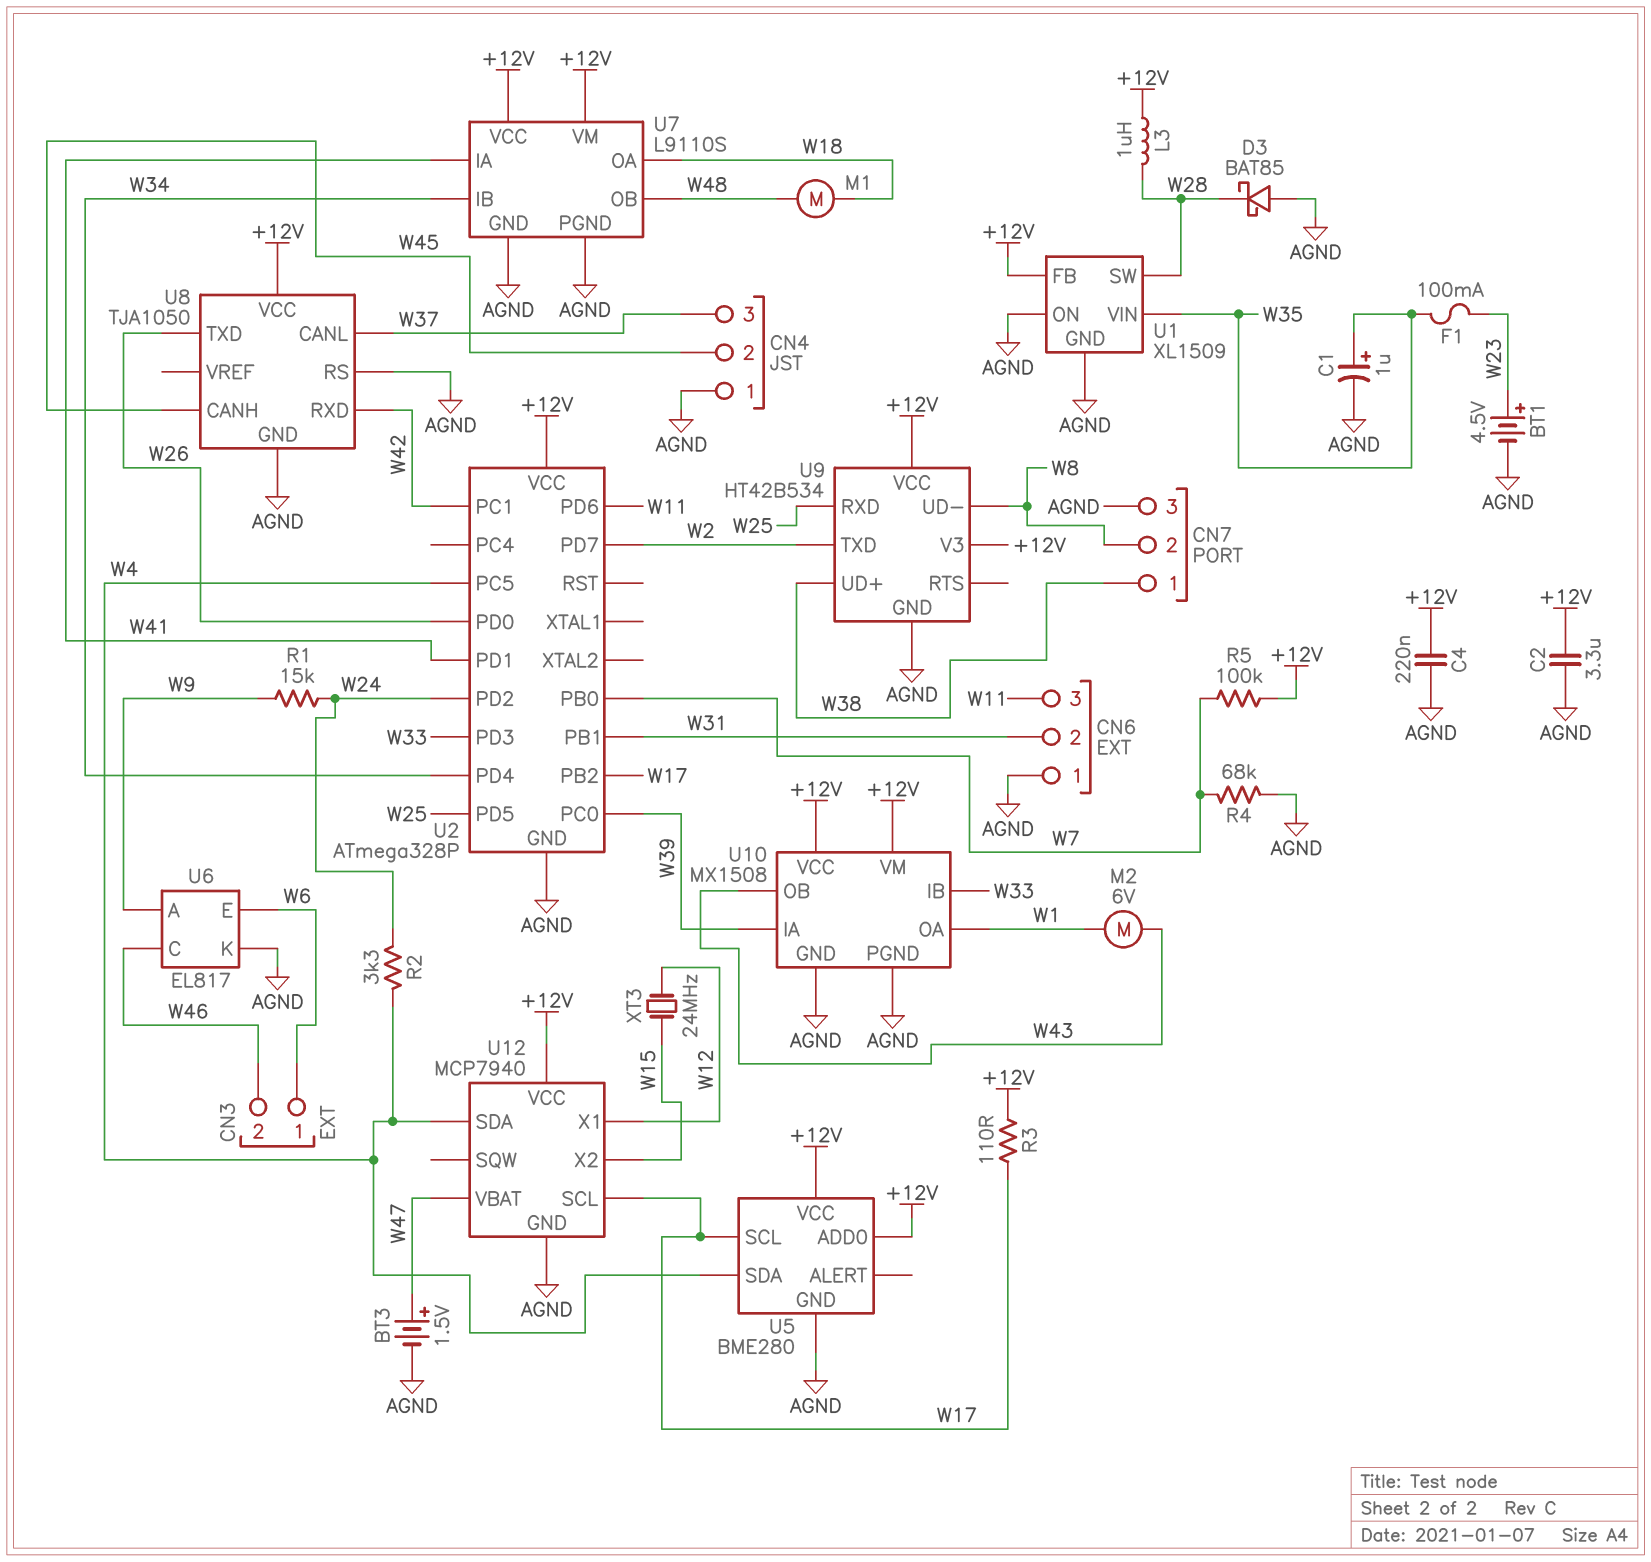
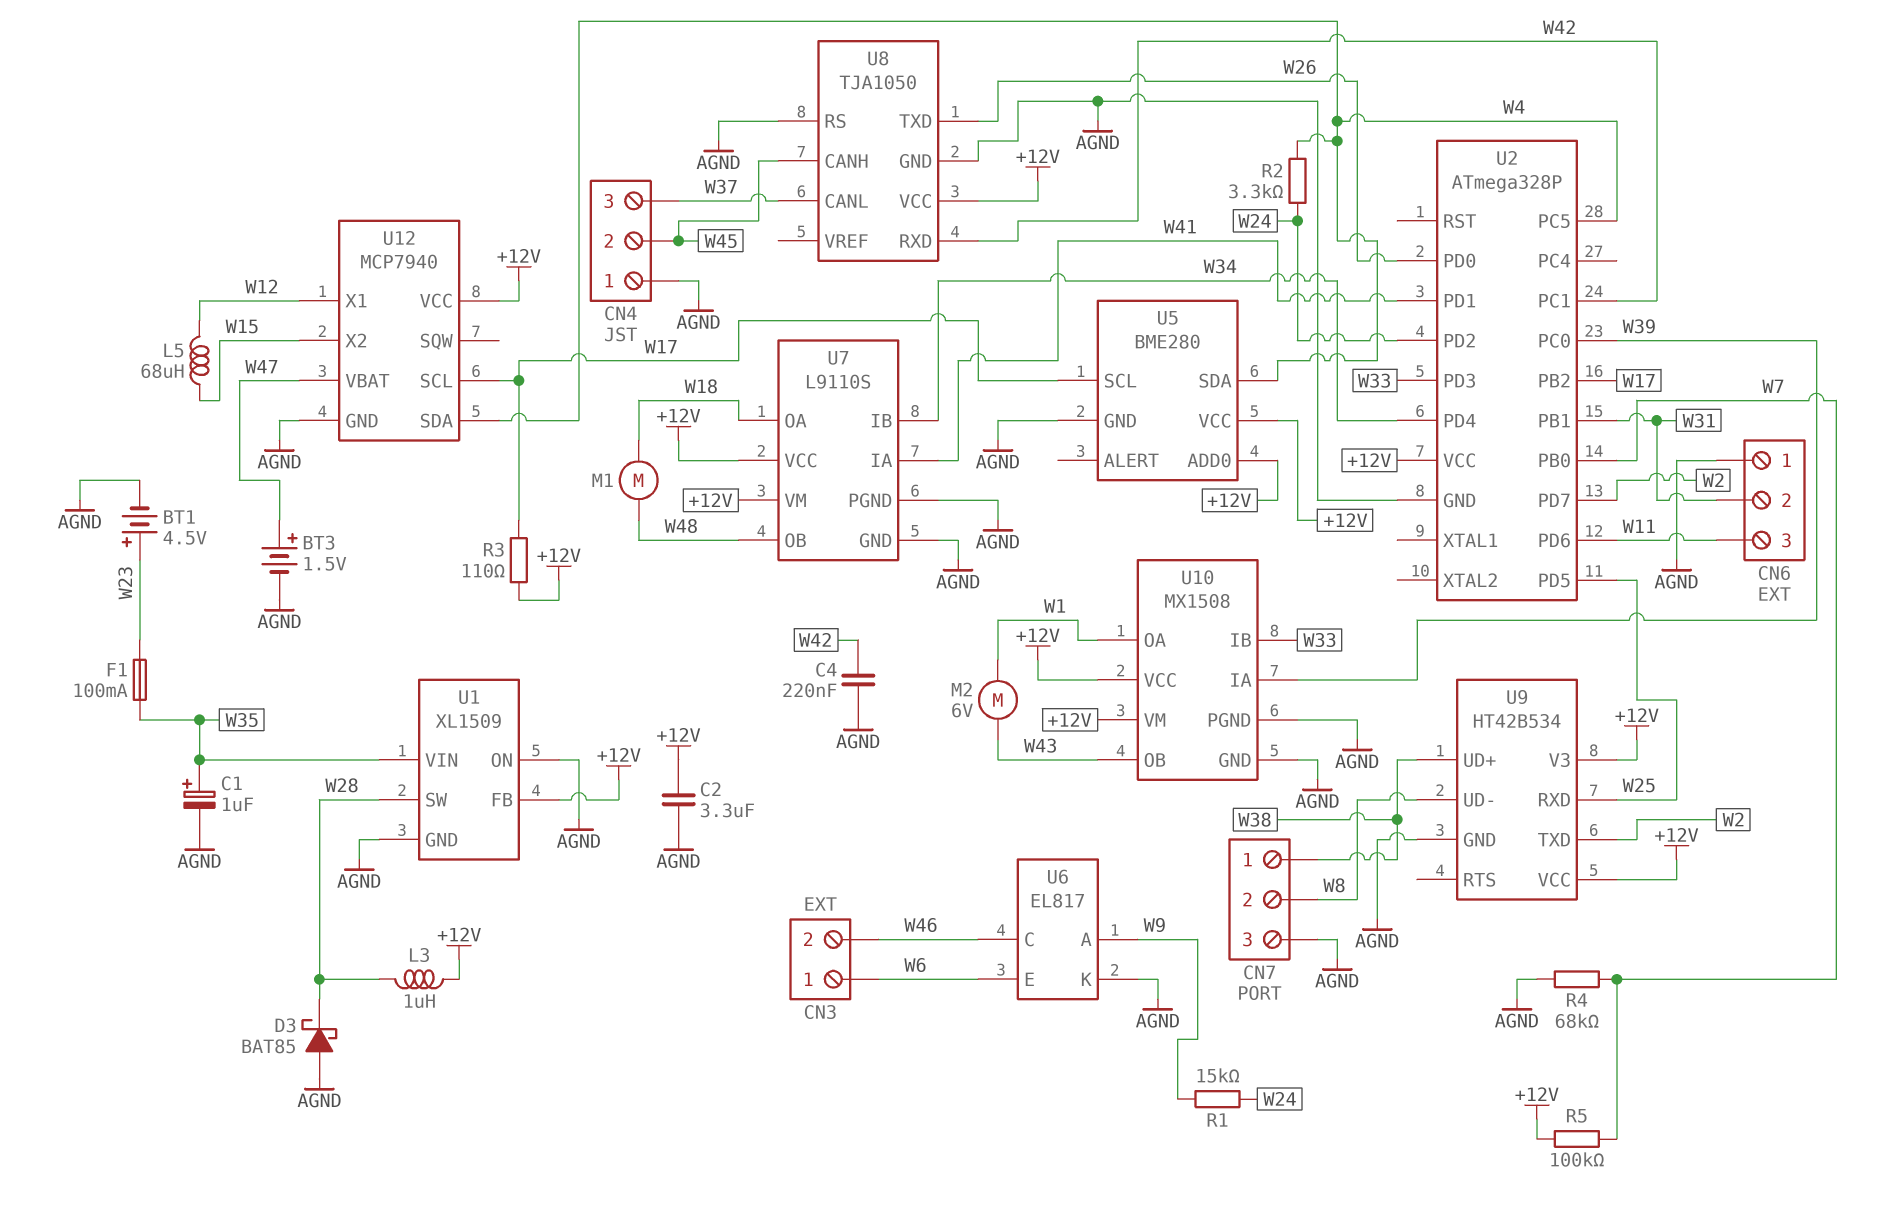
C4: 220nF (+12V, AGND) -> 220nF (AGND, W42)
L5: none -> 68uH (W12, W15)
XT3: 24MHz (W12, W15) -> none

